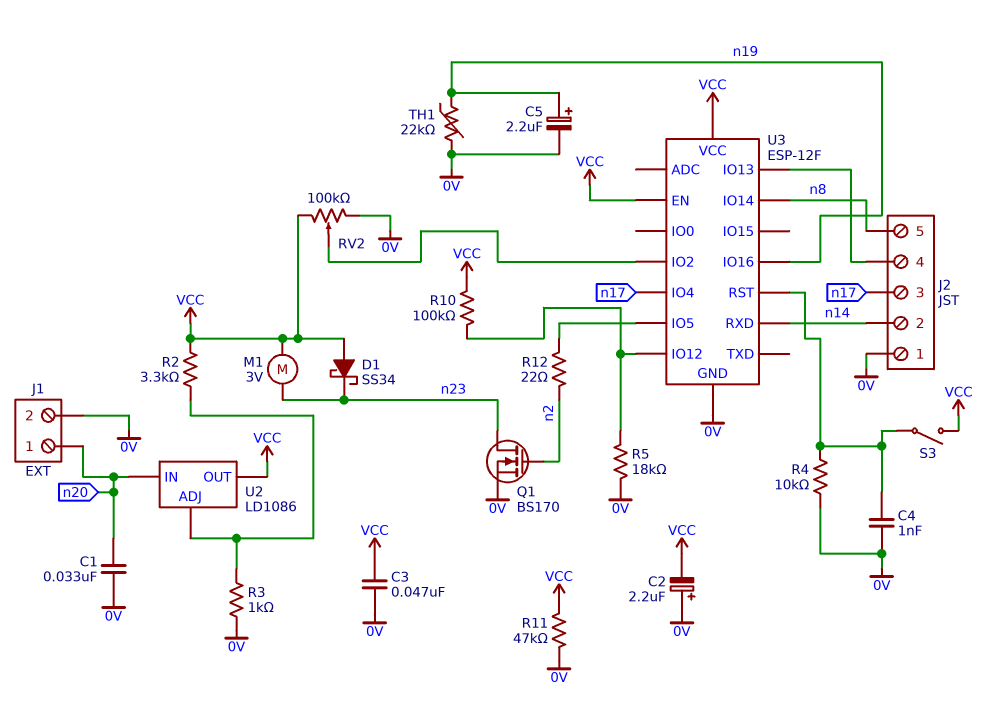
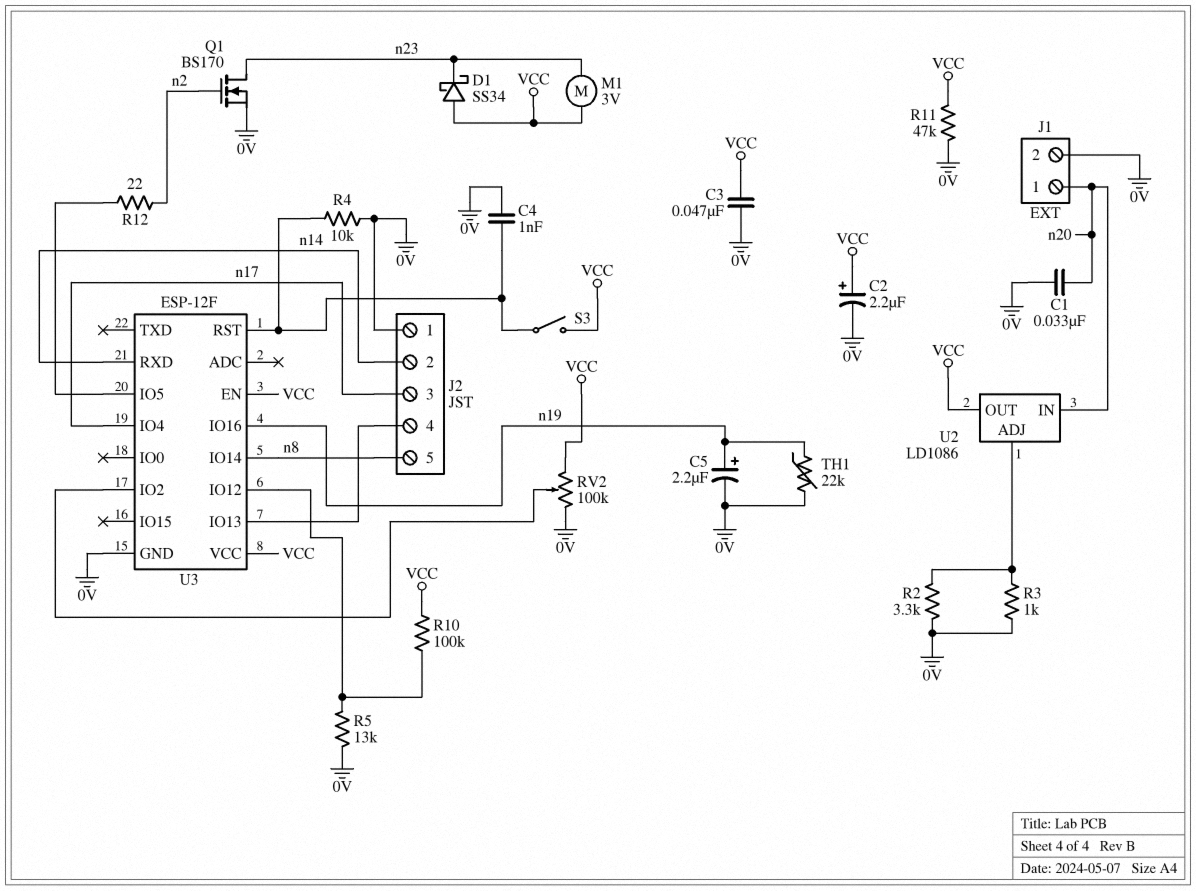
C2: 2.2uF (plus 0V, minus VCC) -> 2.2uF (plus VCC, minus 0V)
R2: 3.3k (U2/ADJ, VCC) -> 3.3k (0V, U2/ADJ)
R5: 18k (0V, U3/IO12) -> 13k (0V, U3/IO12)

